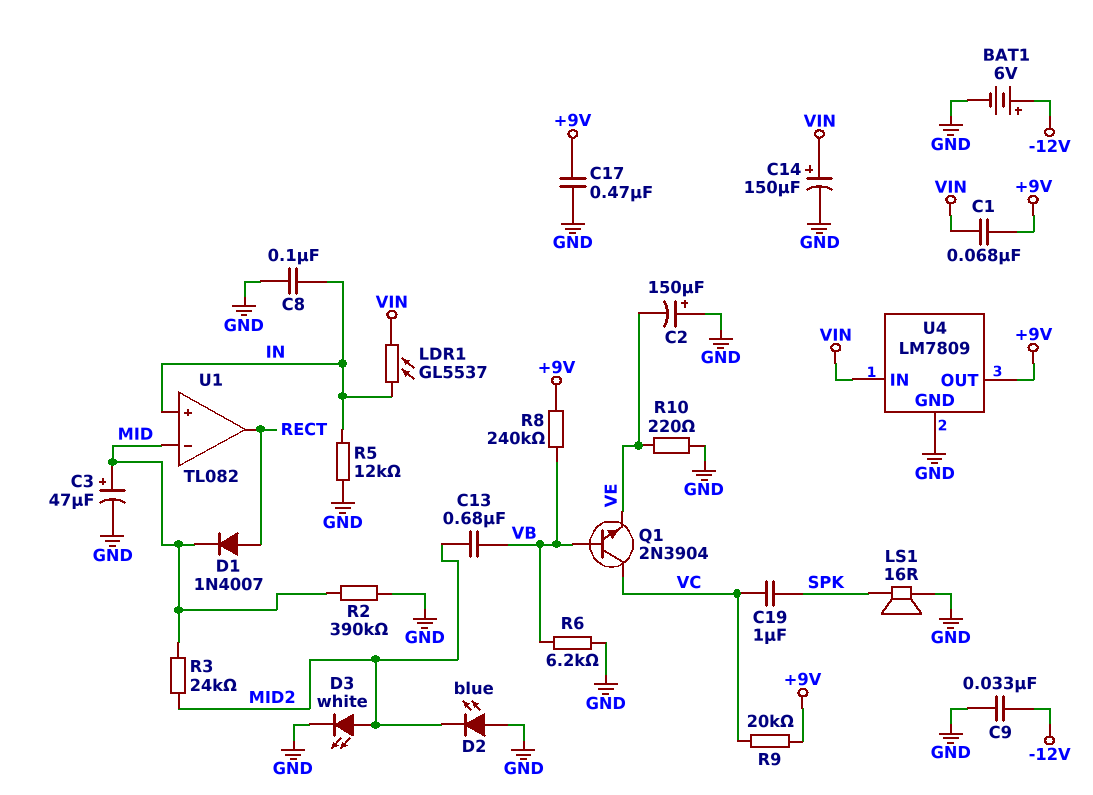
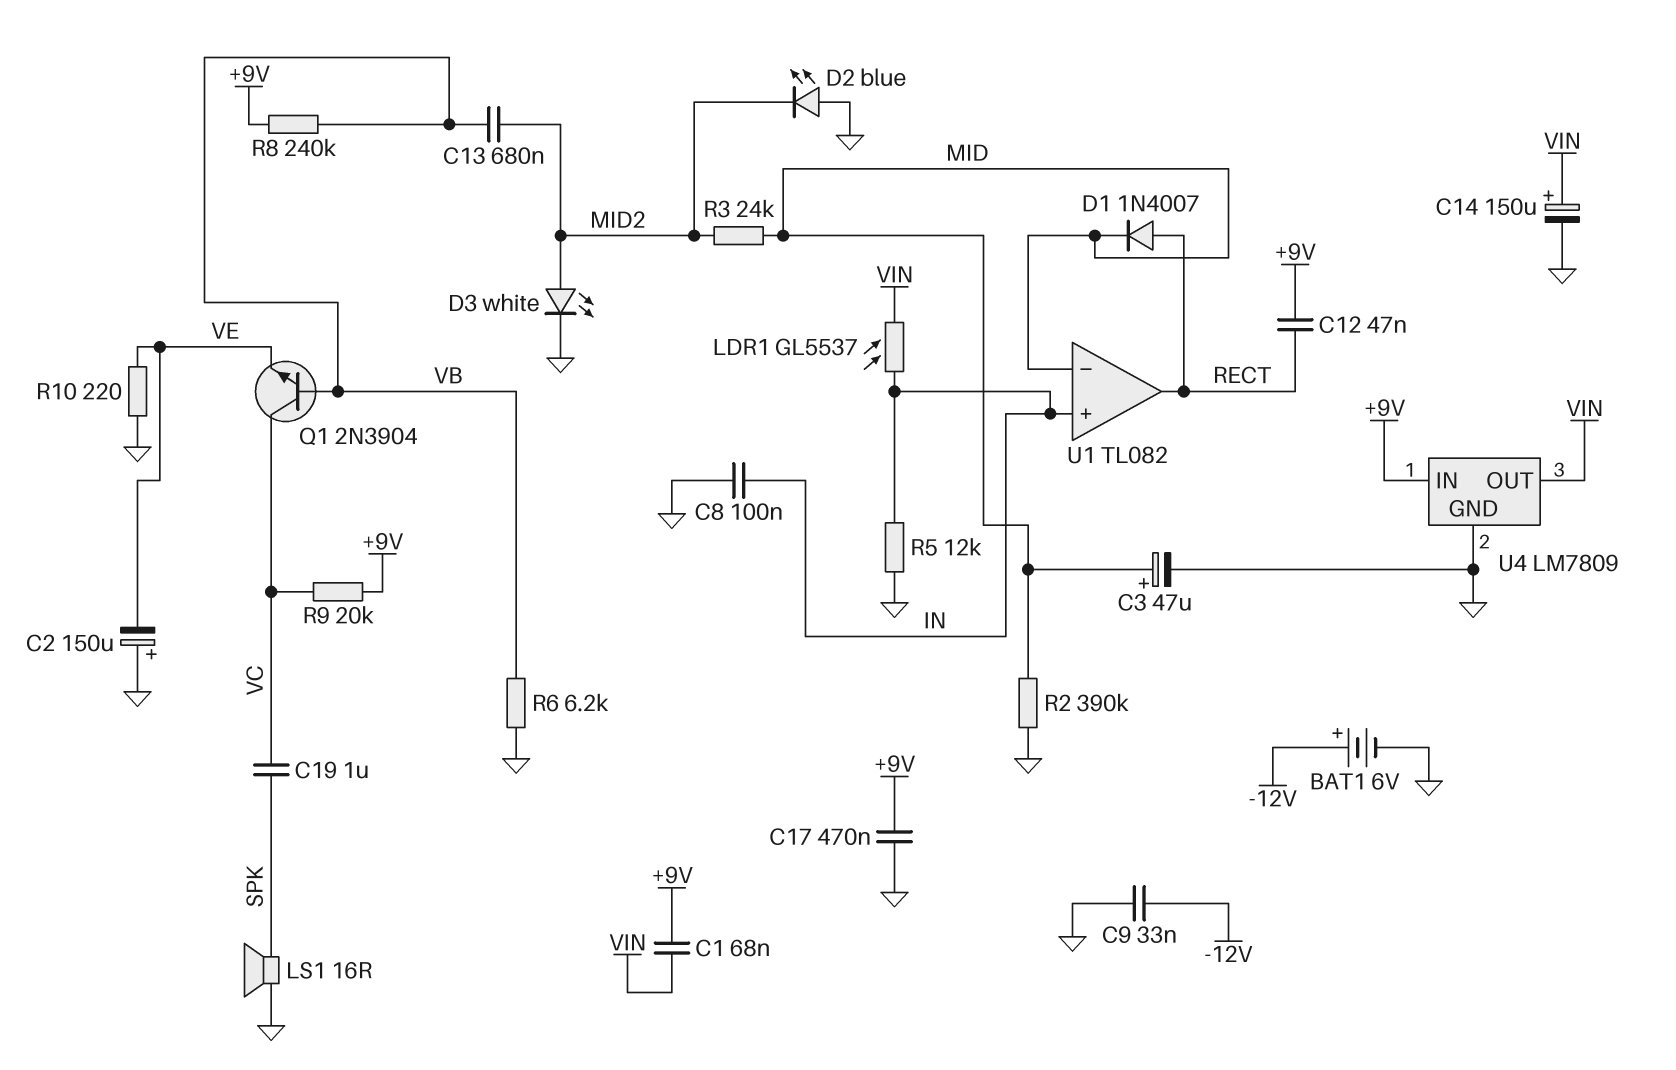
C12: none -> 47nF (+9V, RECT)
U4 pin IN: VIN -> +9V
U4 pin OUT: +9V -> VIN

